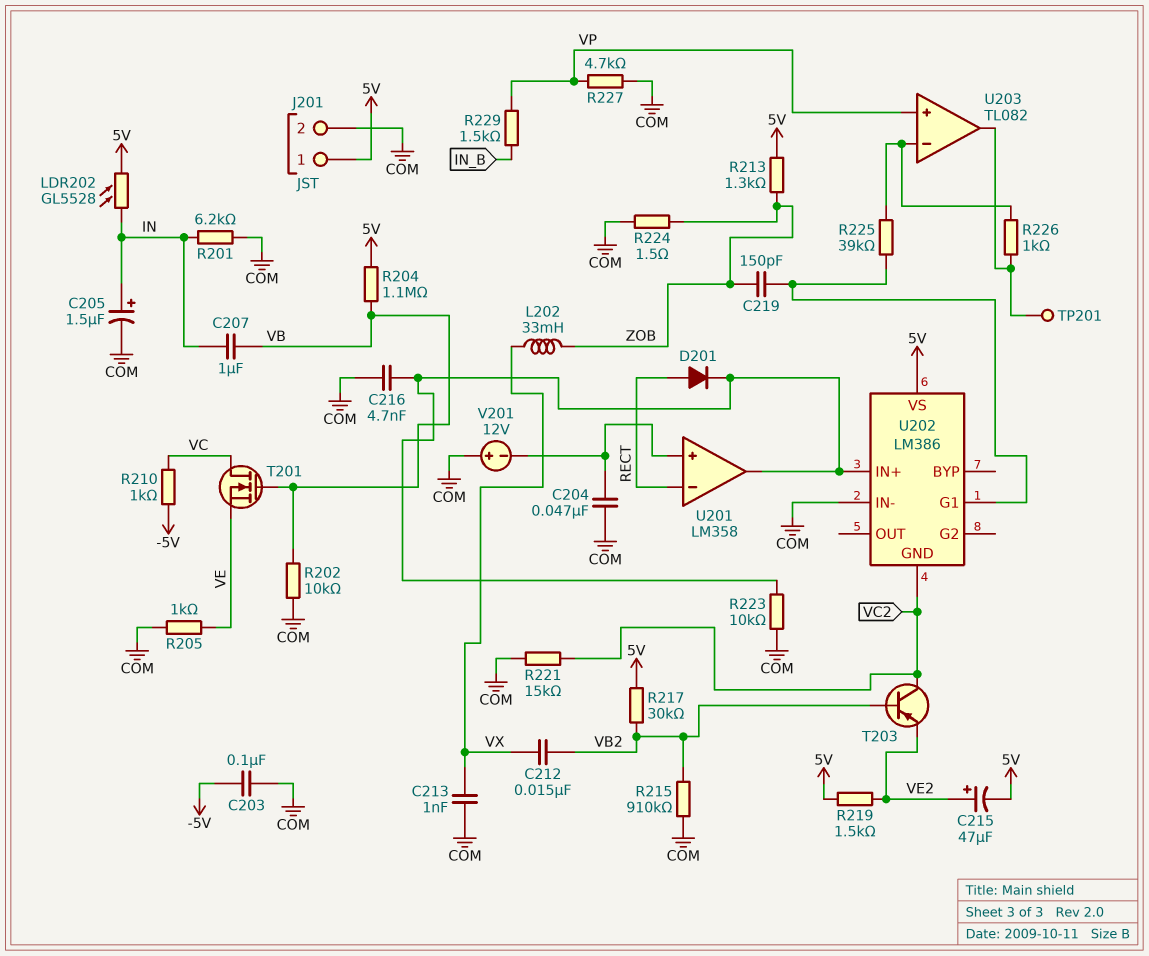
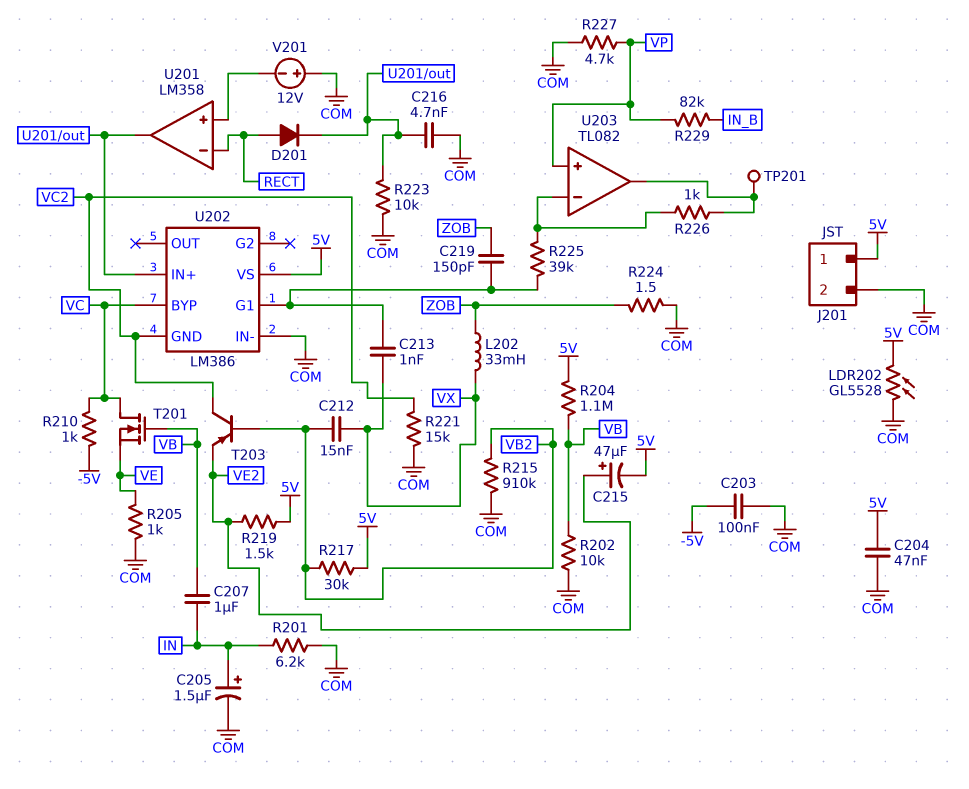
C204: 47nF (COM, U201/in+) -> 47nF (5V, COM)
C213: 1nF (COM, VX) -> 1nF (U202/G1, VX)
LDR202: GL5528 (5V, IN) -> GL5528 (5V, COM)
R213: 1.3k (5V, ZOB) -> none
R229: 1.5k (IN_B, VP) -> 82k (IN_B, VP)
U202 pin BYP: none -> VC

